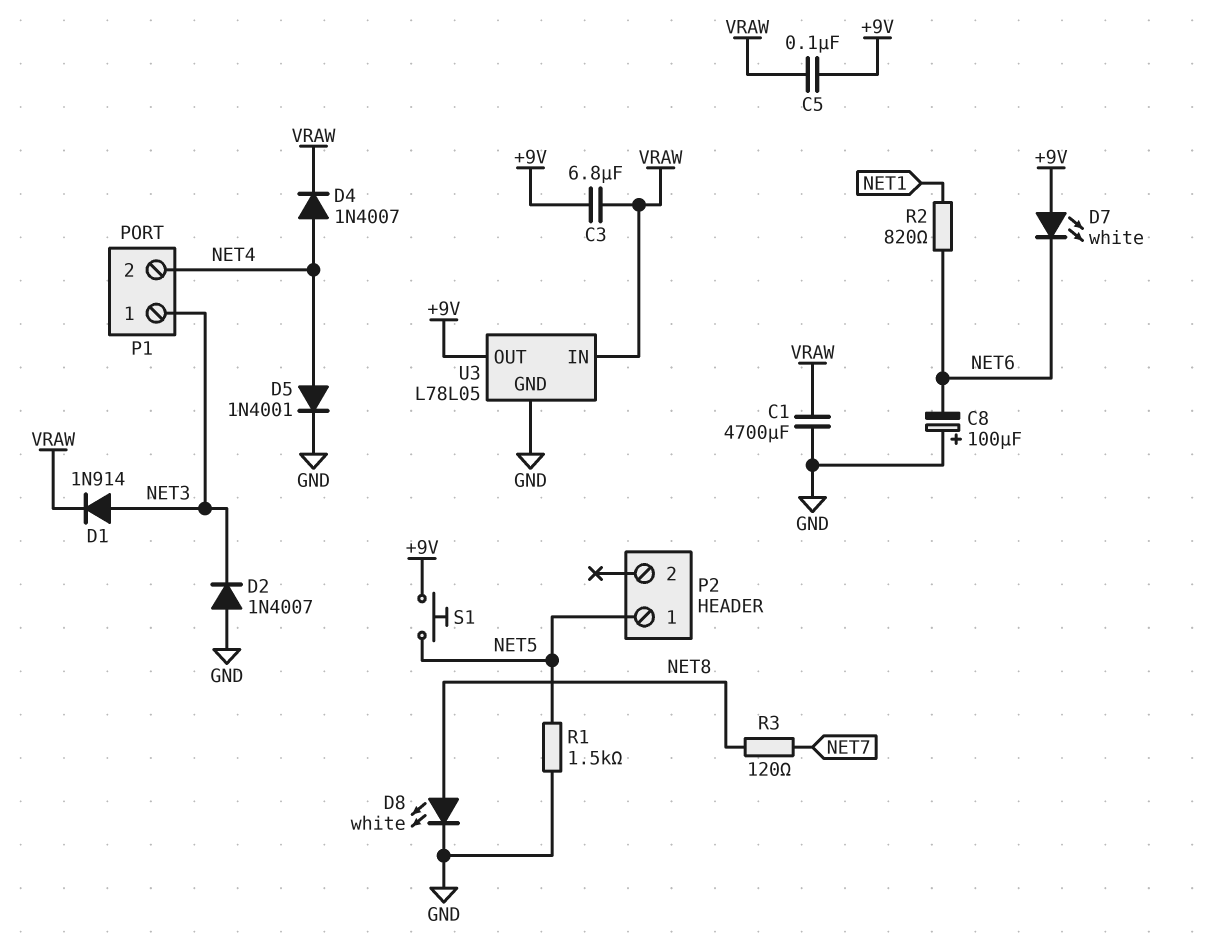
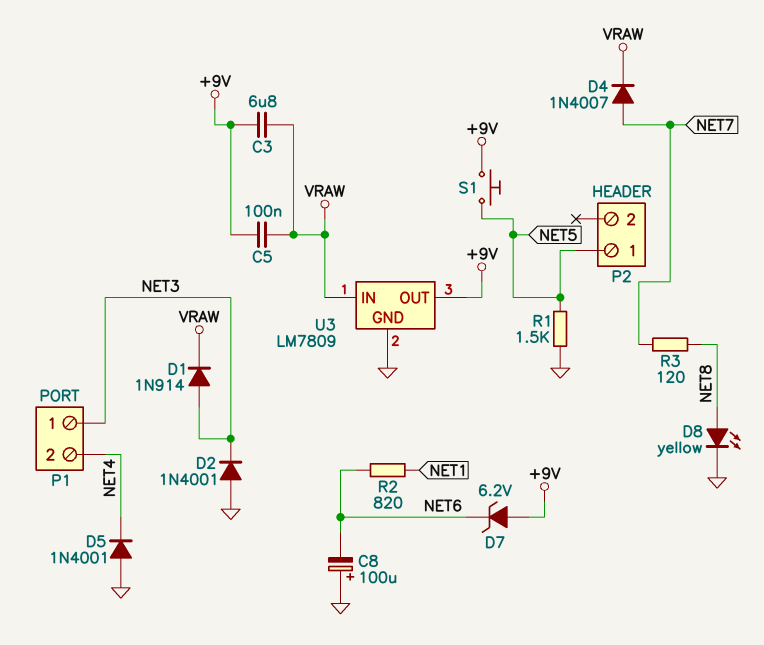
C1: 4700uF (GND, VRAW) -> none
D2: diode 1N4007 (A GND, K NET3) -> diode 1N4001 (A GND, K NET3)
D4: diode 1N4007 (A NET4, K VRAW) -> diode 1N4007 (A NET7, K VRAW)
D5: diode 1N4001 (A NET4, K GND) -> diode 1N4001 (A GND, K NET4)
D7: LED white (A +9V, K NET6) -> zener 6.2V (A +9V, K NET6)
D8: LED white (A NET8, K GND) -> LED yellow (A NET8, K GND)
U3: L78L05 -> LM7809

